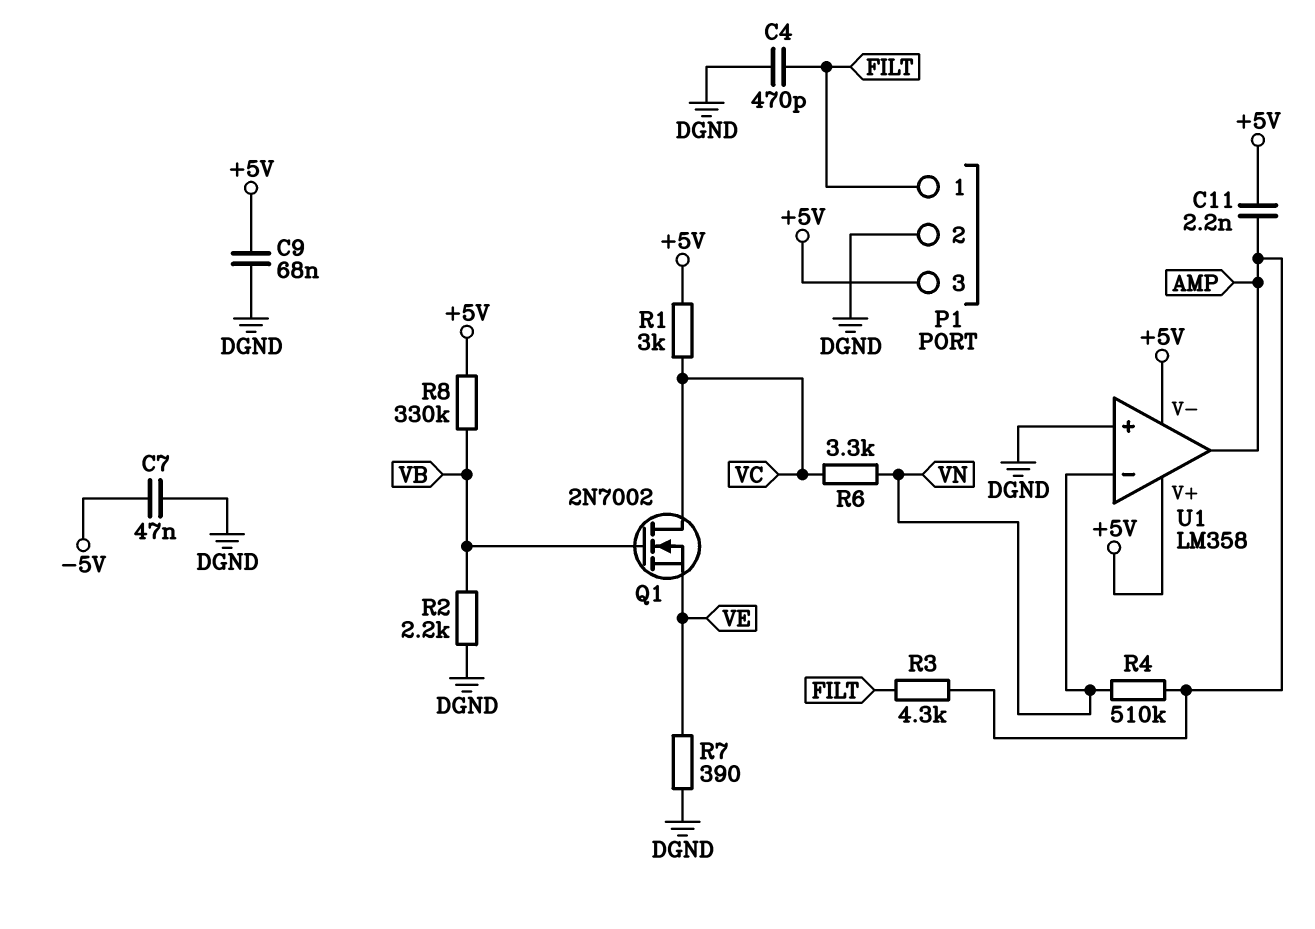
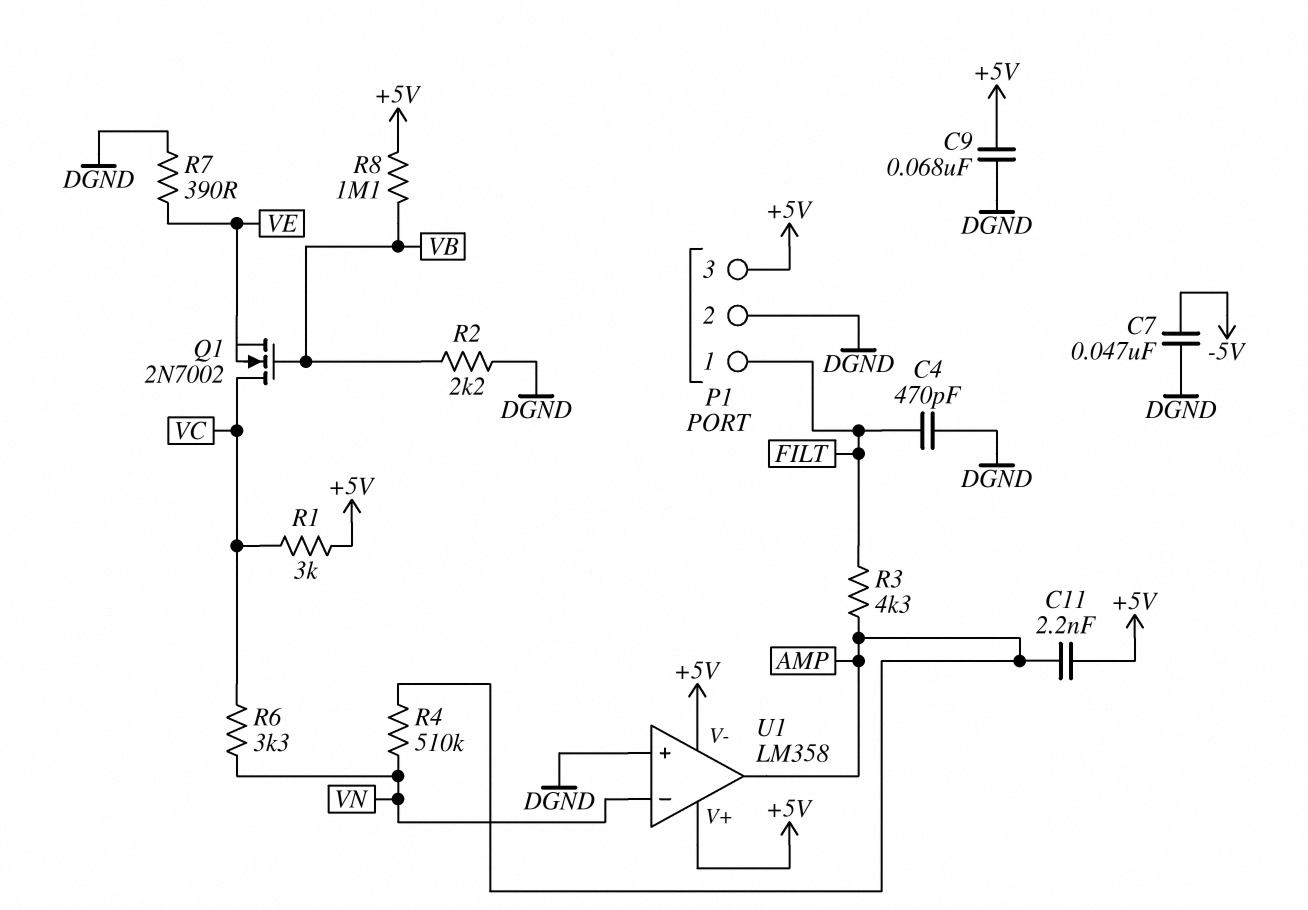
R8: 330k (+5V, VB) -> 1.1M (+5V, VB)

